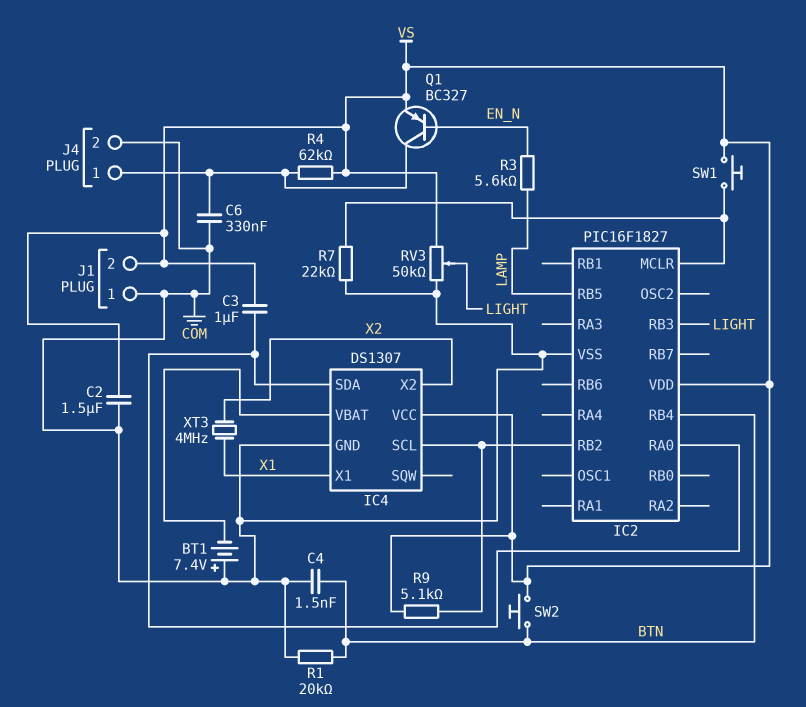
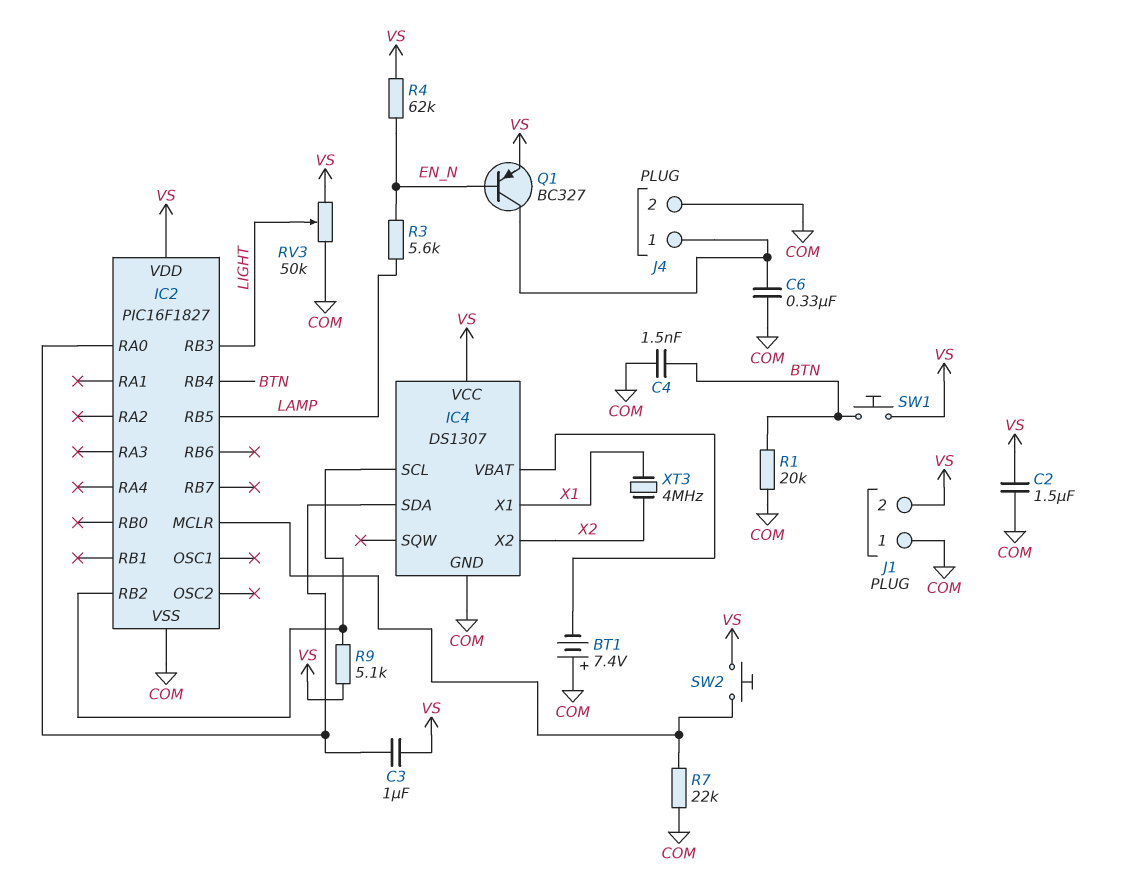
R4: 62k (J4/1, VS) -> 62k (EN_N, VS)
SW1: button (IC2/MCLR, VS) -> button (BTN, VS)
SW2: button (BTN, VS) -> button (IC2/MCLR, VS)

